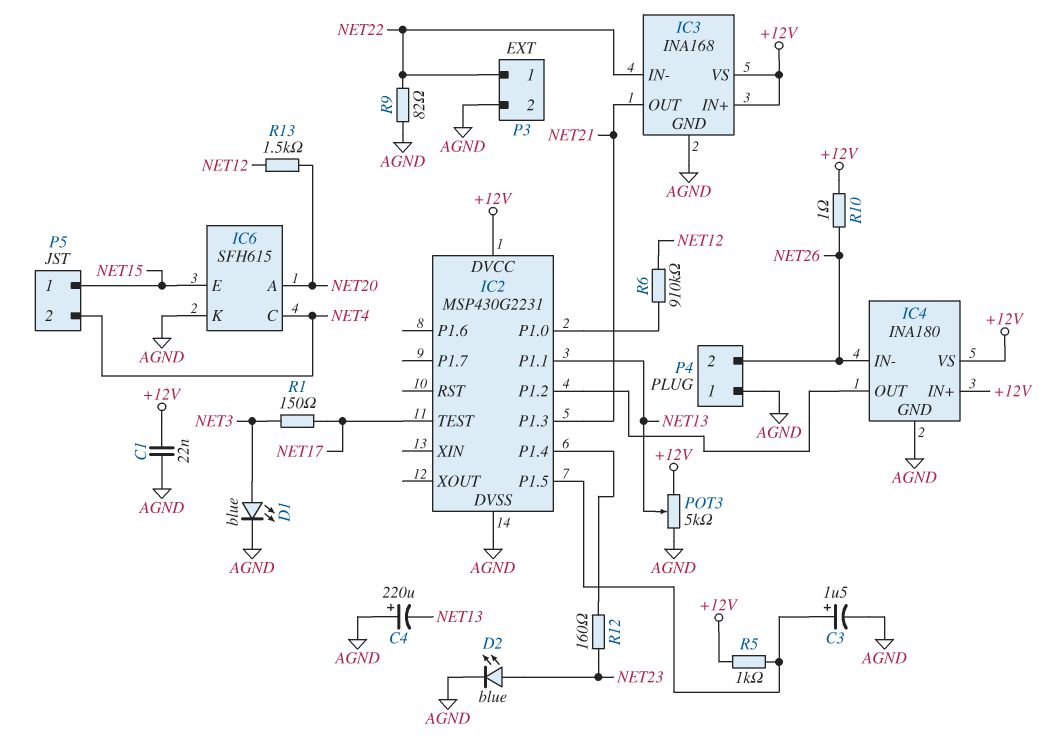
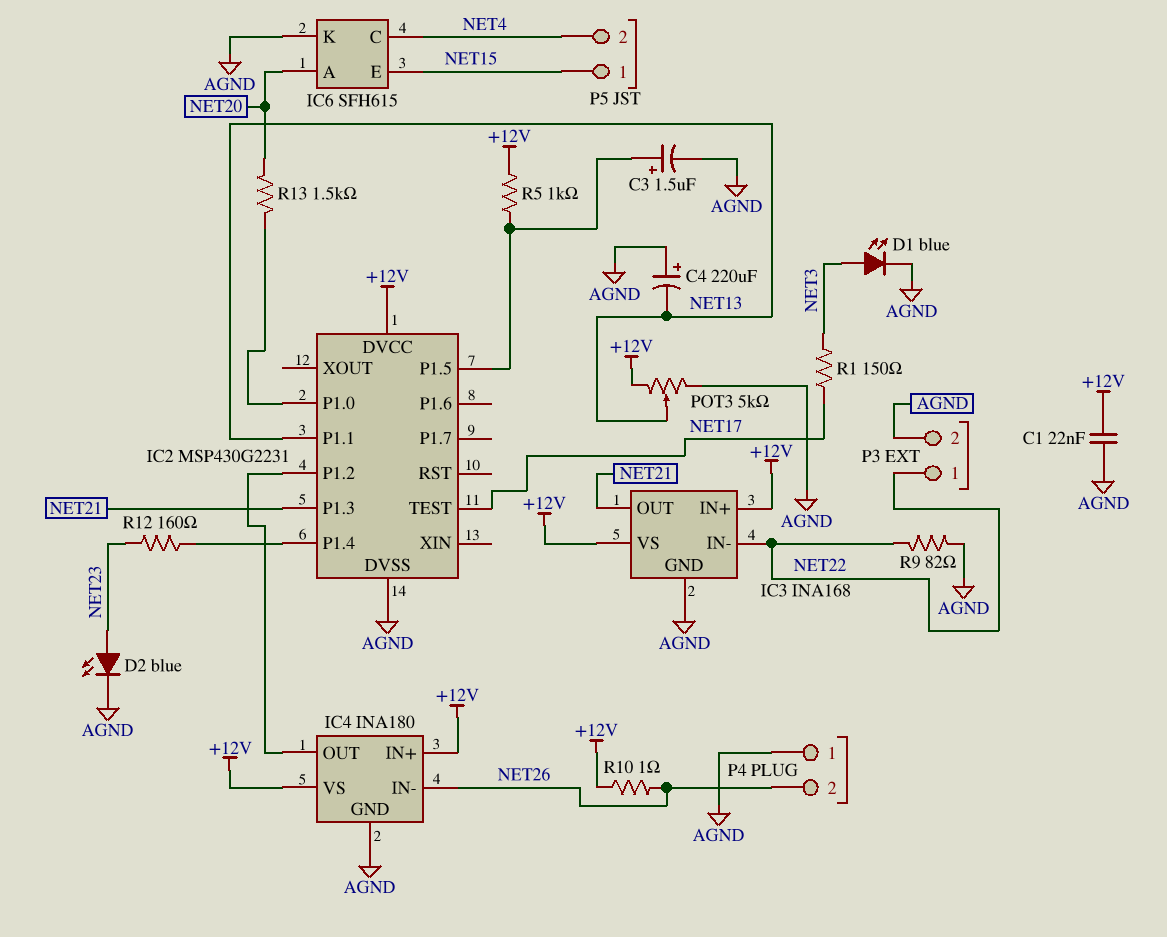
R6: 910k (IC2/P1.0, NET12) -> none
R13: 1.5k (NET12, NET20) -> 1.5k (IC2/P1.0, NET20)

